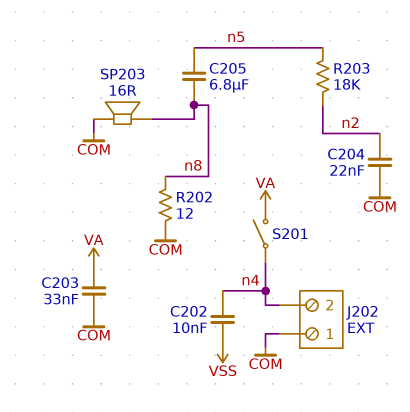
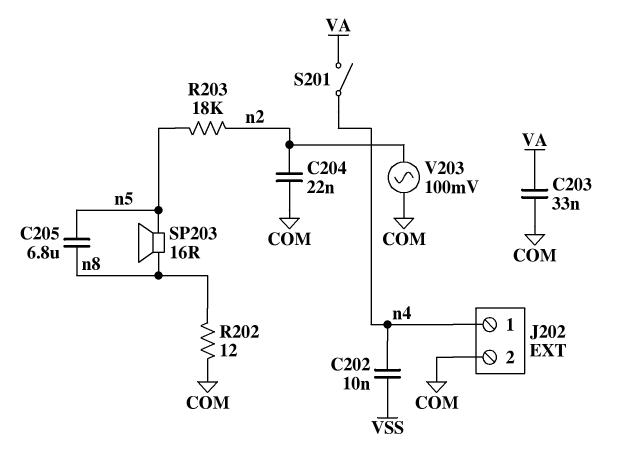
J202 pin 1: COM -> n4
J202 pin 2: n4 -> COM
SP203: speaker 16R (COM, n8) -> speaker 16R (n5, n8)
V203: none -> AC 100mV (COM, n2)

